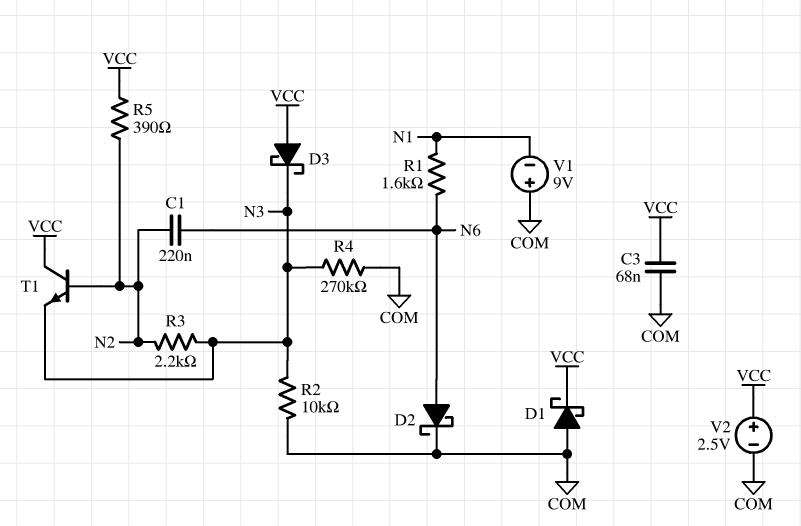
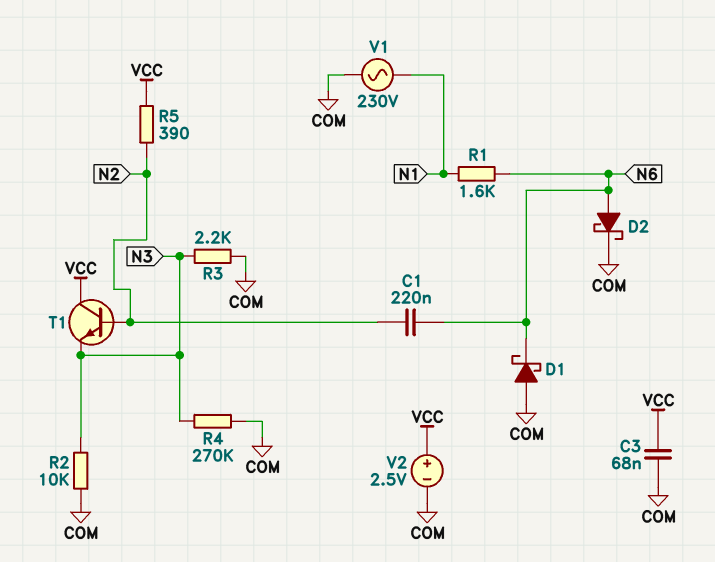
D1: schottky (A COM, K VCC) -> schottky (A COM, K N6)
D3: schottky (A VCC, K N3) -> none
R3: 2.2k (N2, N3) -> 2.2k (COM, N3)
V1: 9V (plus COM, minus N1) -> AC 230V (COM, N1)

